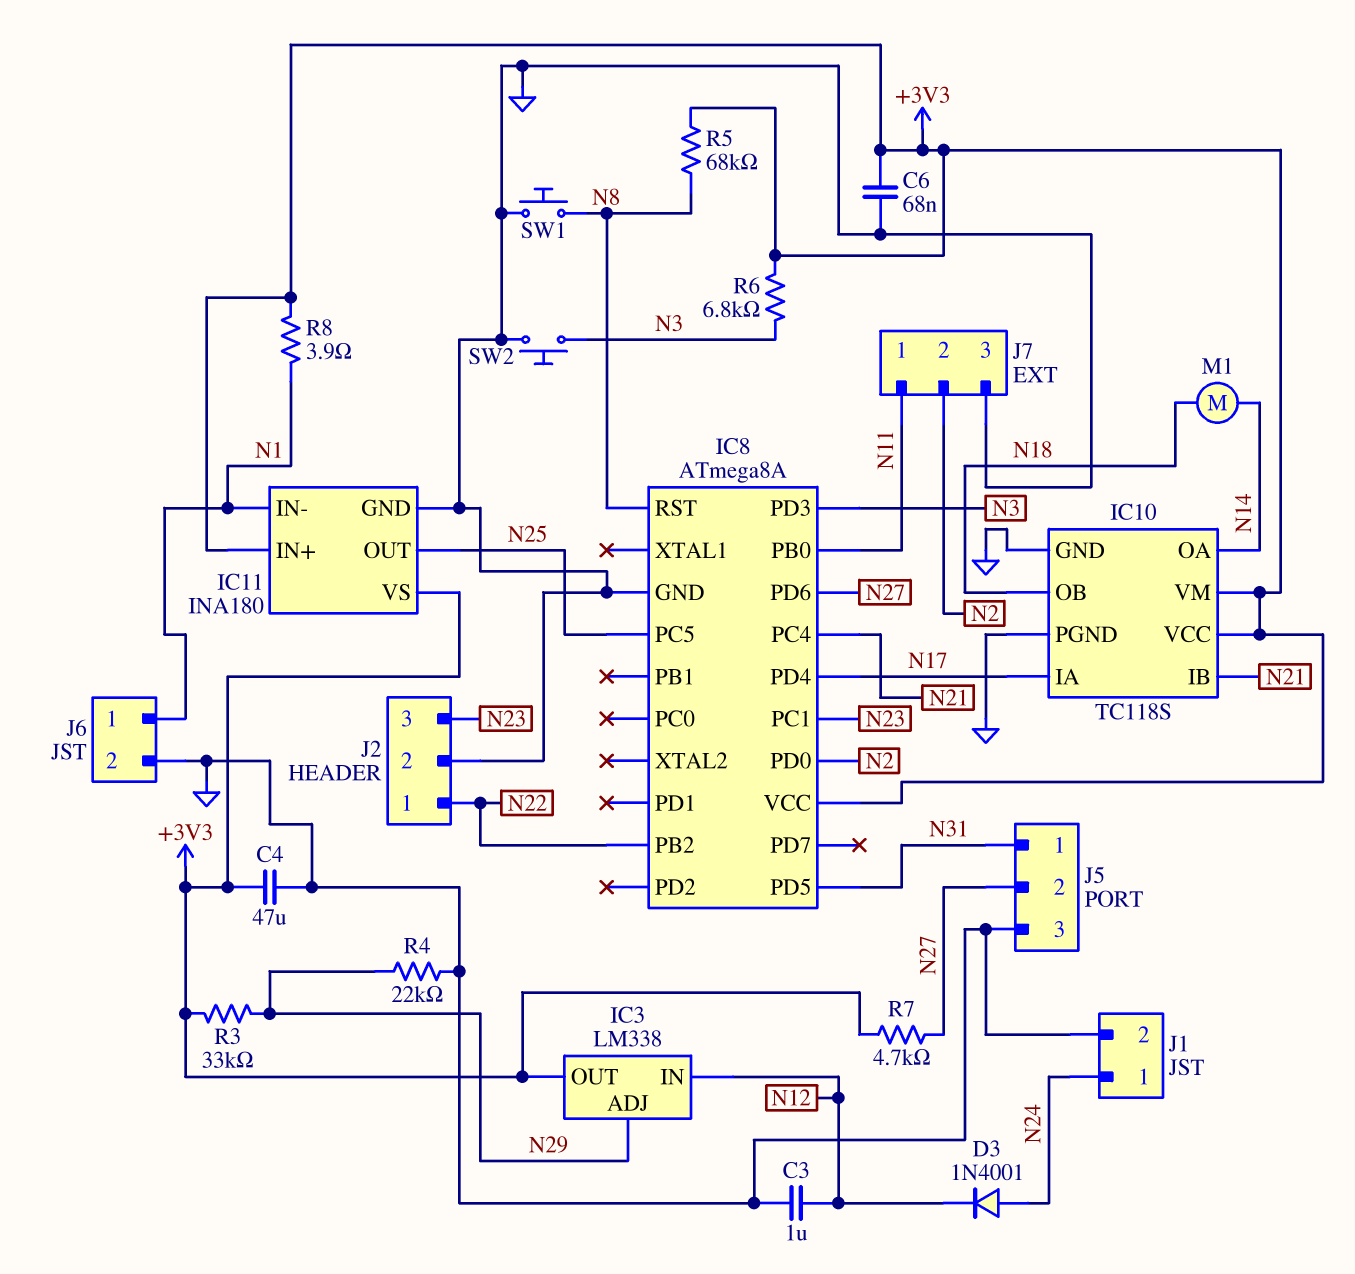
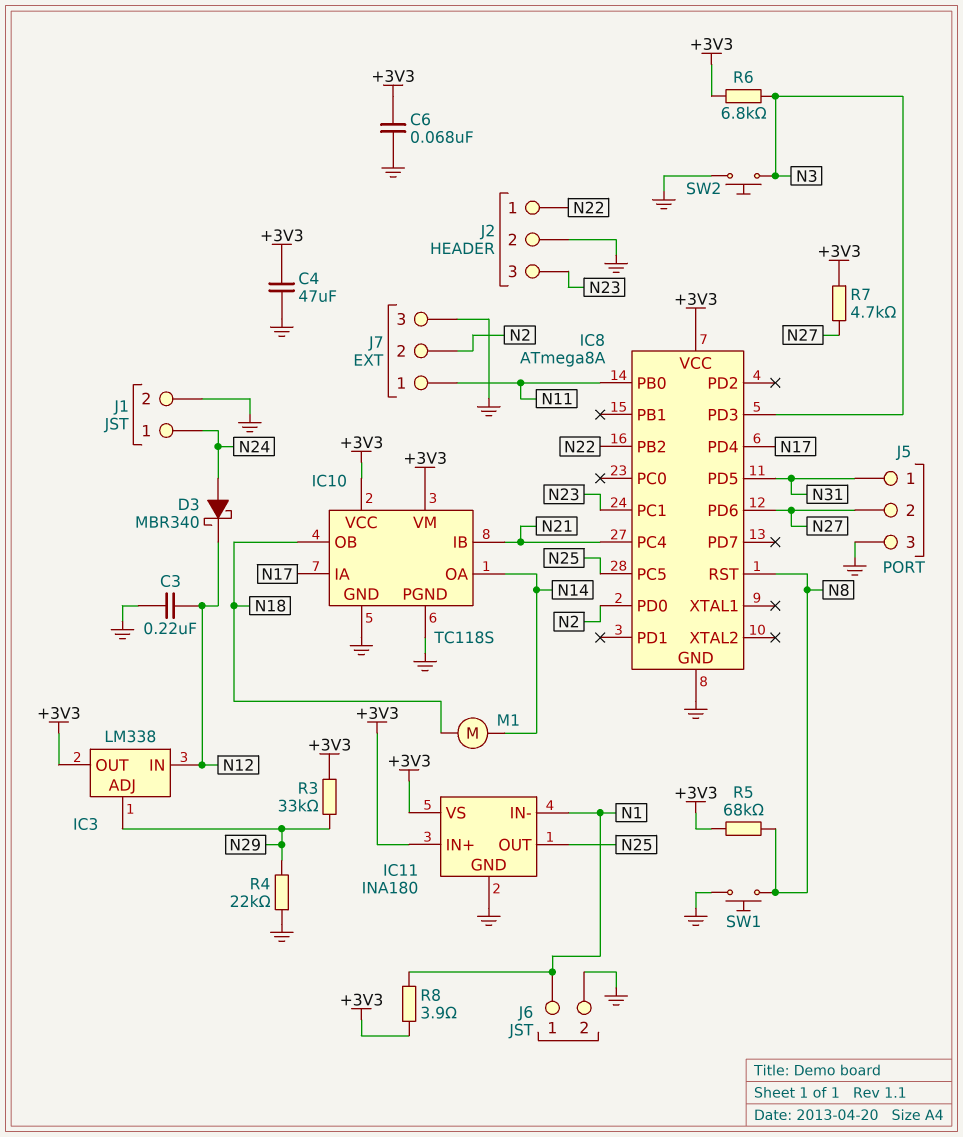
C3: 1uF (GND, N12) -> 220nF (GND, N12)
D3: diode 1N4001 (A N24, K N12) -> schottky MBR340 (A N24, K N12)

